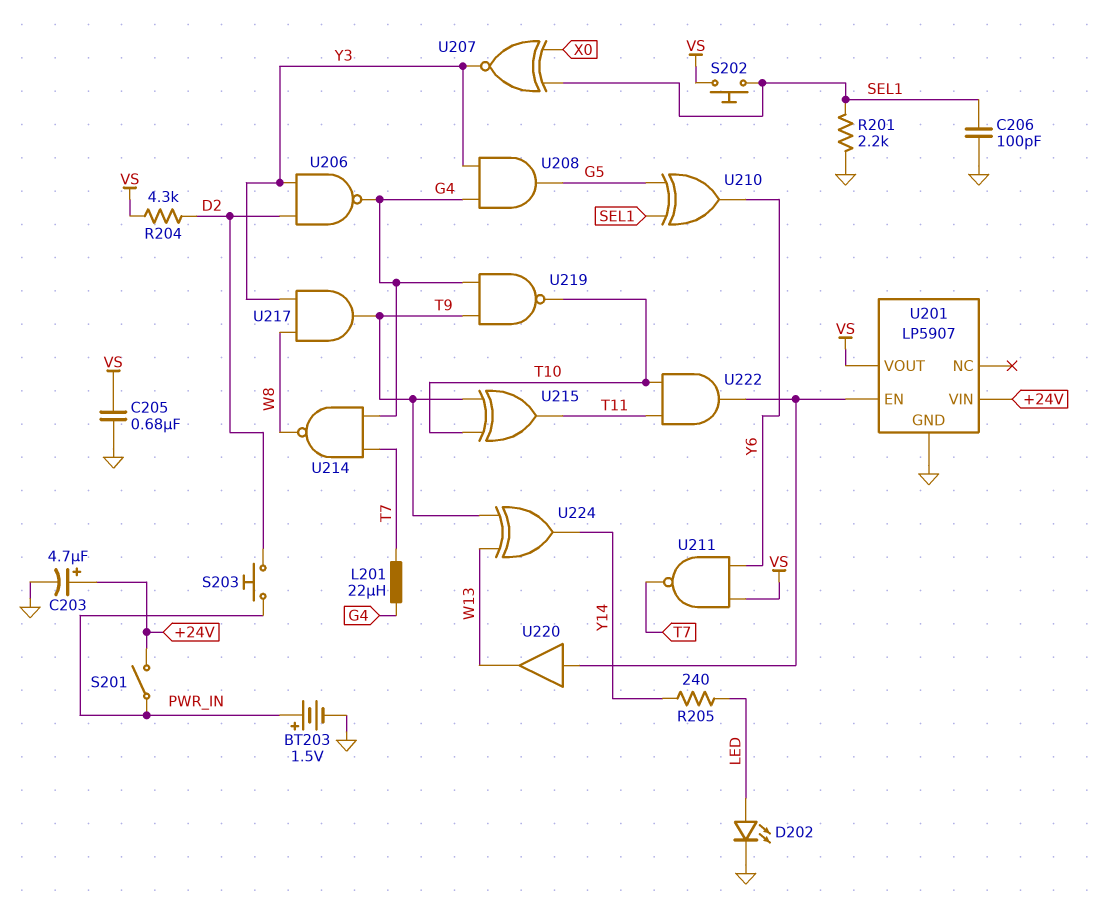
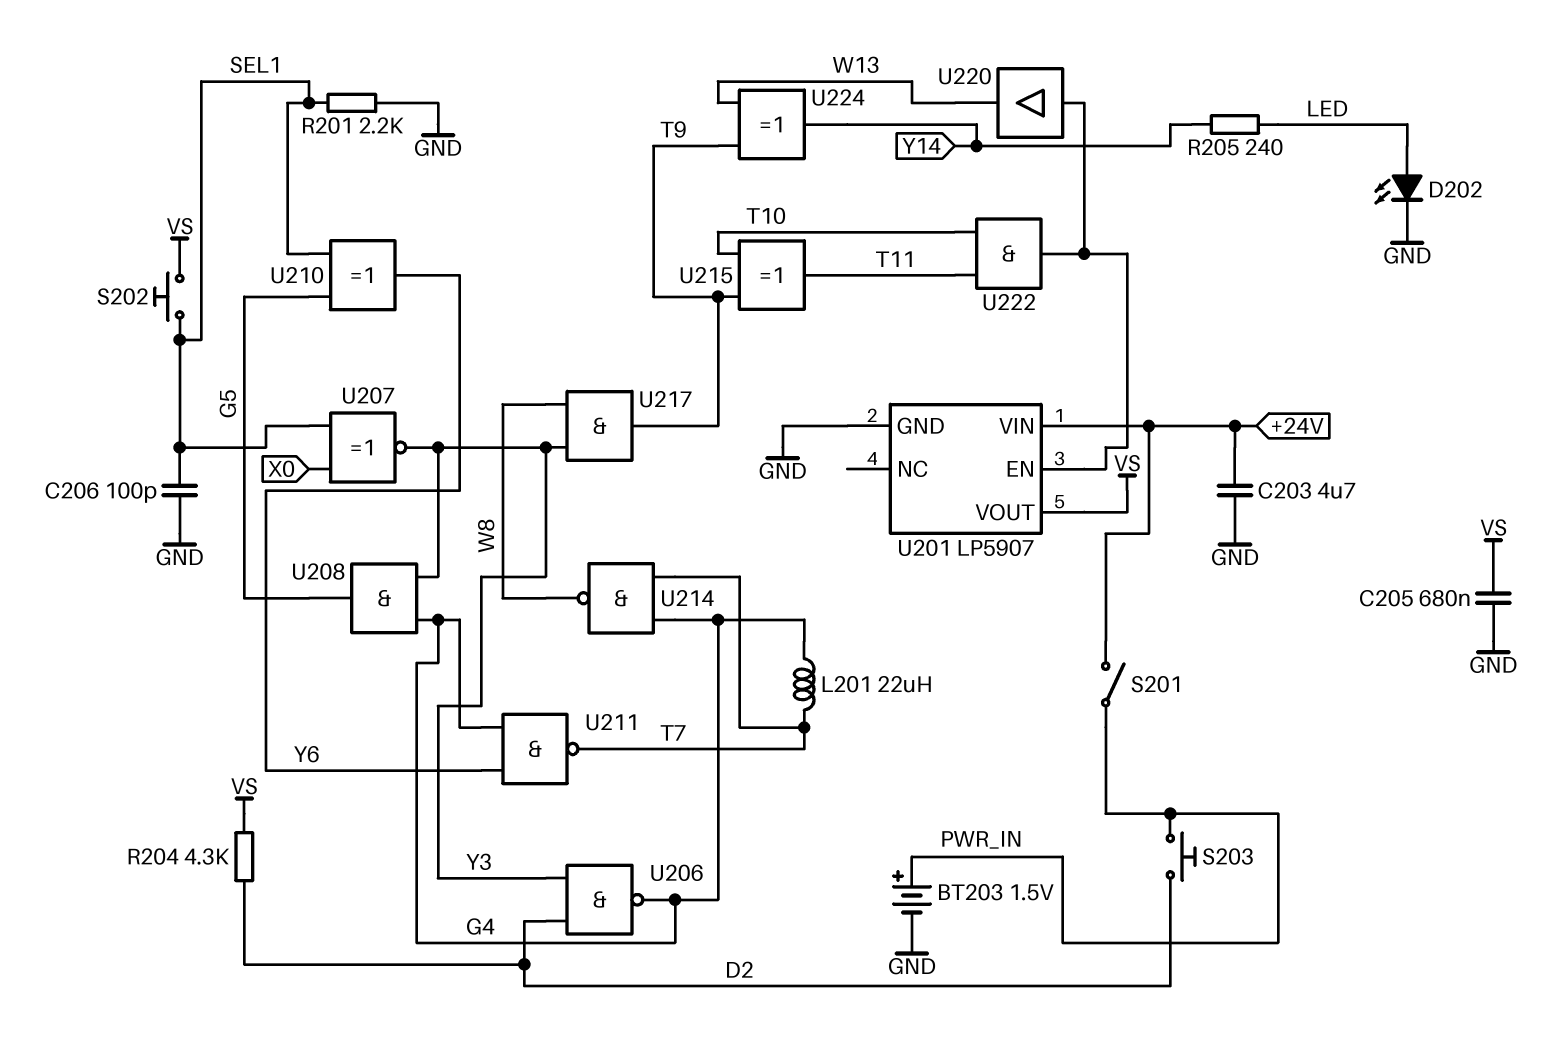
C203: 4.7uF (plus +24V, minus GND) -> 4.7uF (+24V, GND)
U211: NAND (in VS, in Y6, out T7) -> NAND (in G4, in Y6, out T7)
U219: NAND (in G4, in T9, out T10) -> none

